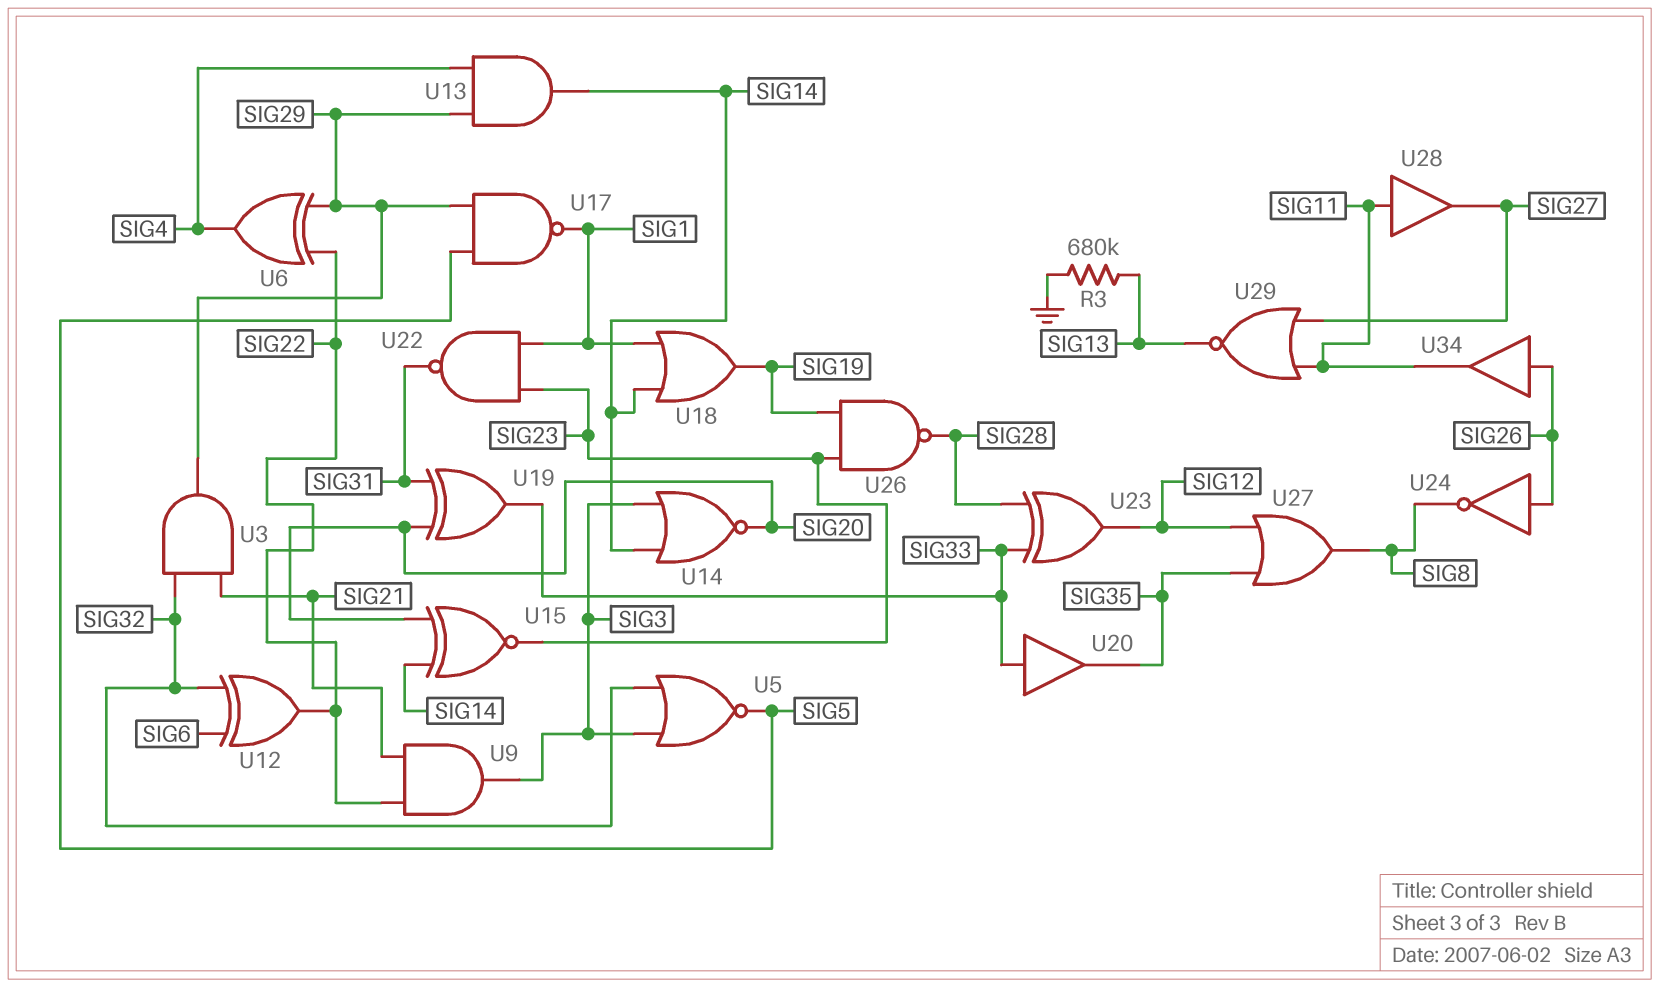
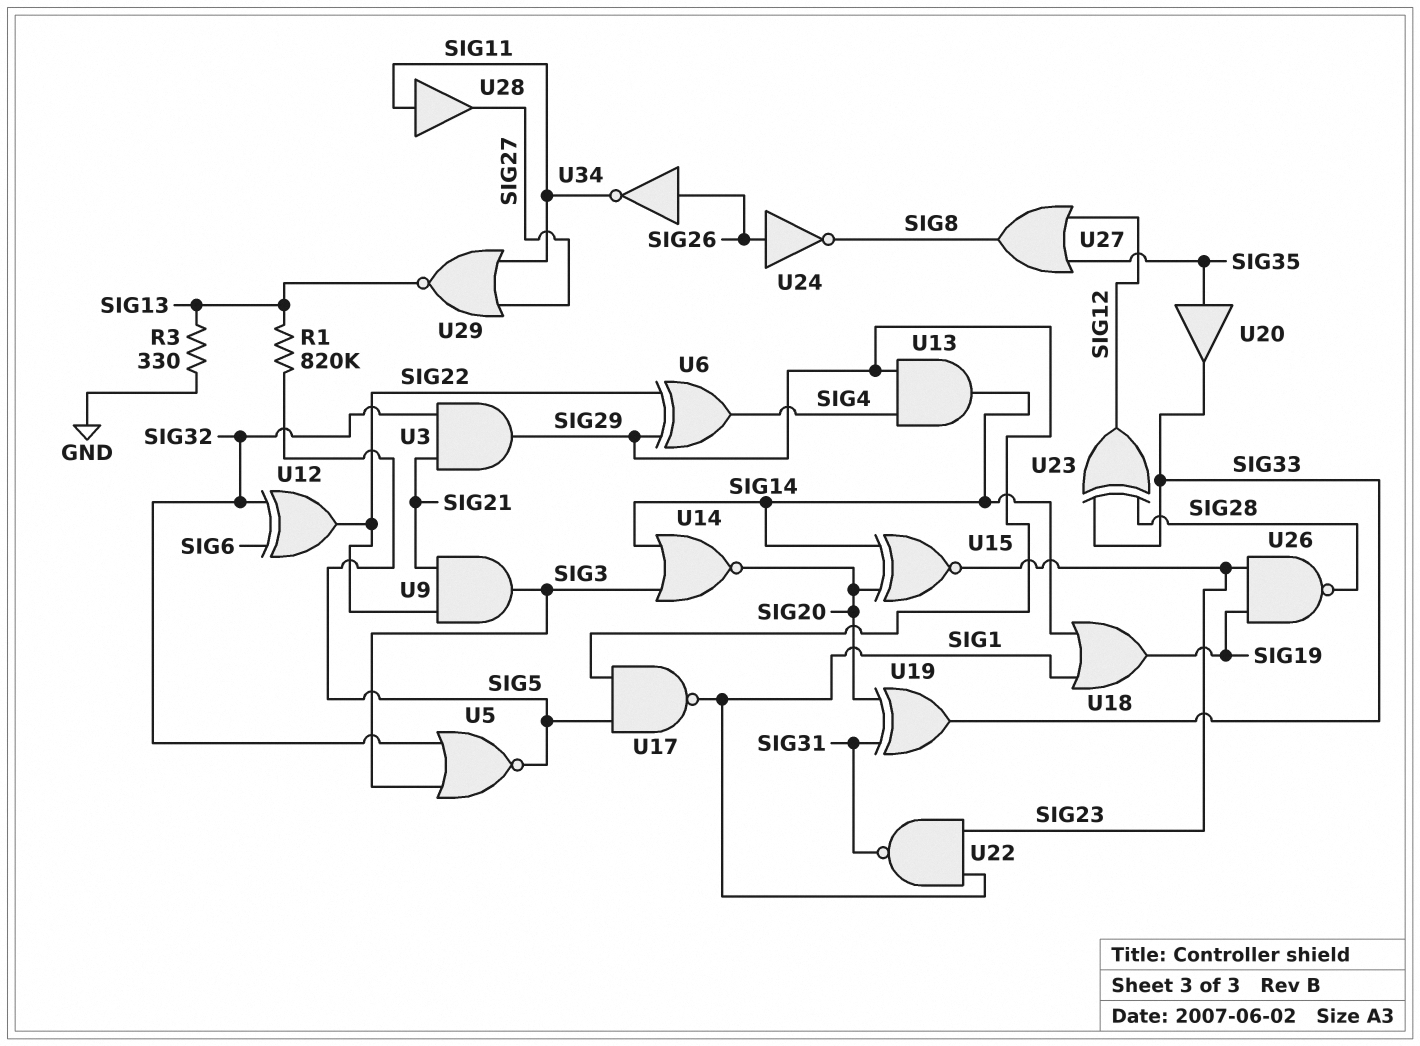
R1: none -> 820k (SIG5, SIG13)
R3: 680k (GND, SIG13) -> 330 (GND, SIG13)
U20: buffer (in SIG33, out SIG35) -> buffer (in SIG35, out SIG33)
U34: buffer (in SIG26, out SIG11) -> NOT (in SIG26, out SIG11)

